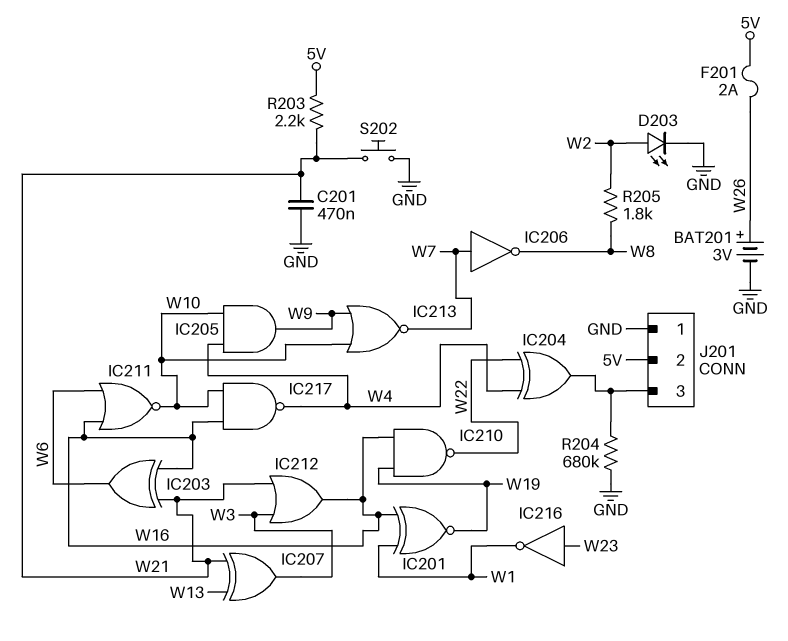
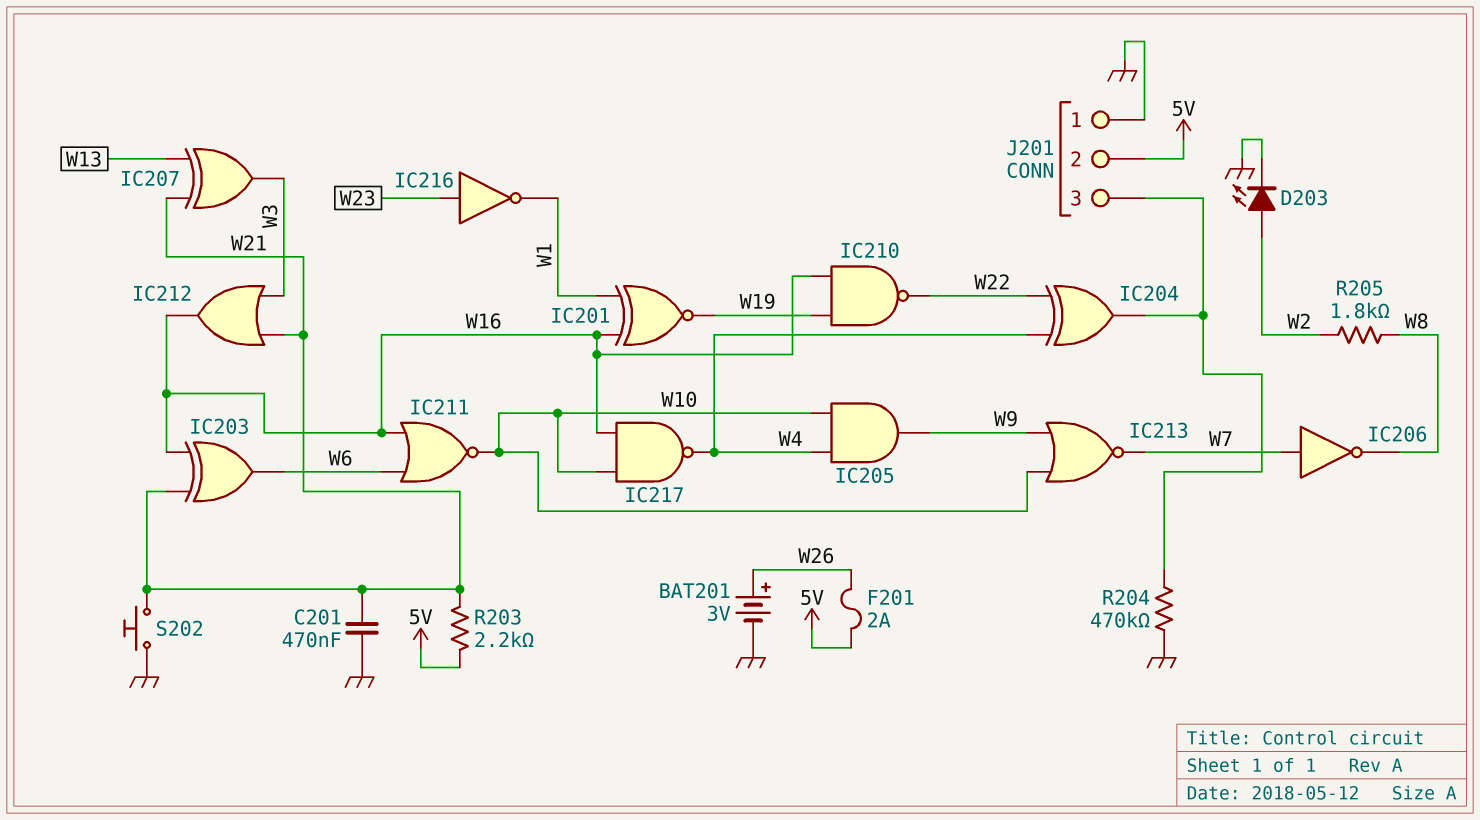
R204: 680k (GND, J201/3) -> 470k (GND, J201/3)

